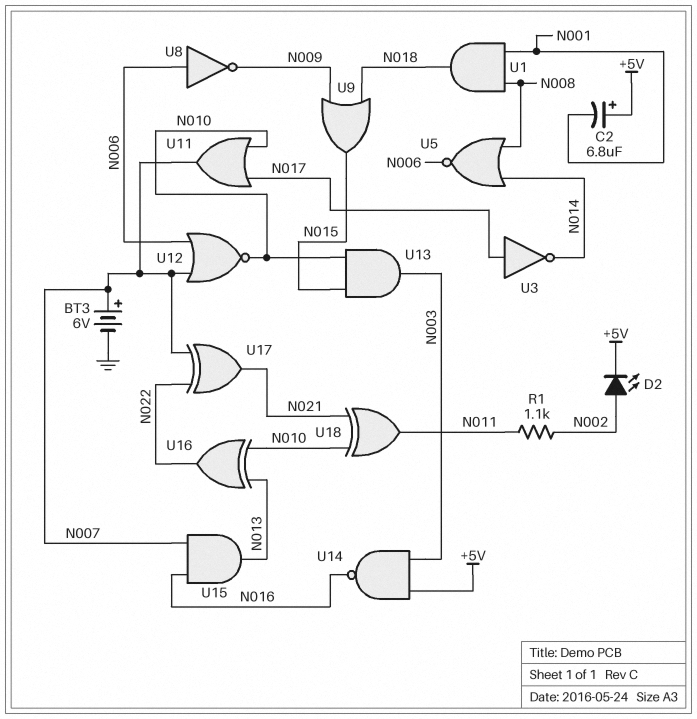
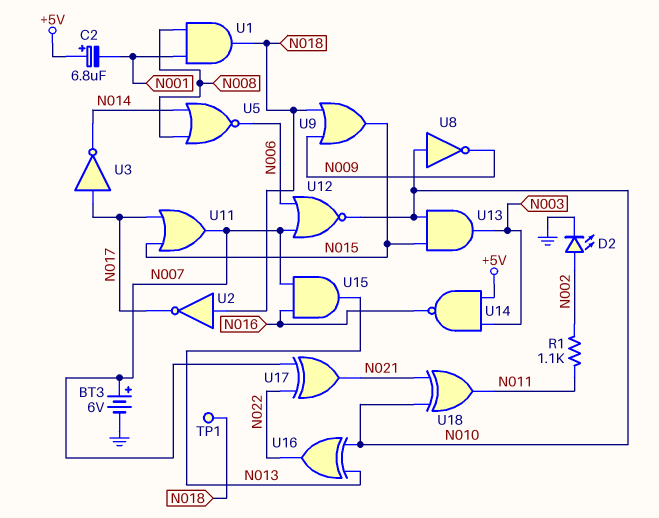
D2: LED (A N002, K +5V) -> LED (A N002, K GND)
TP1: none -> test point (N018)
U2: none -> NOT (in N018, out N017)
U8: NOT (in N006, out N009) -> NOT (in N010, out N009)
U11: OR (in N010, in N017, out N007) -> OR (in N015, in N017, out N007)

